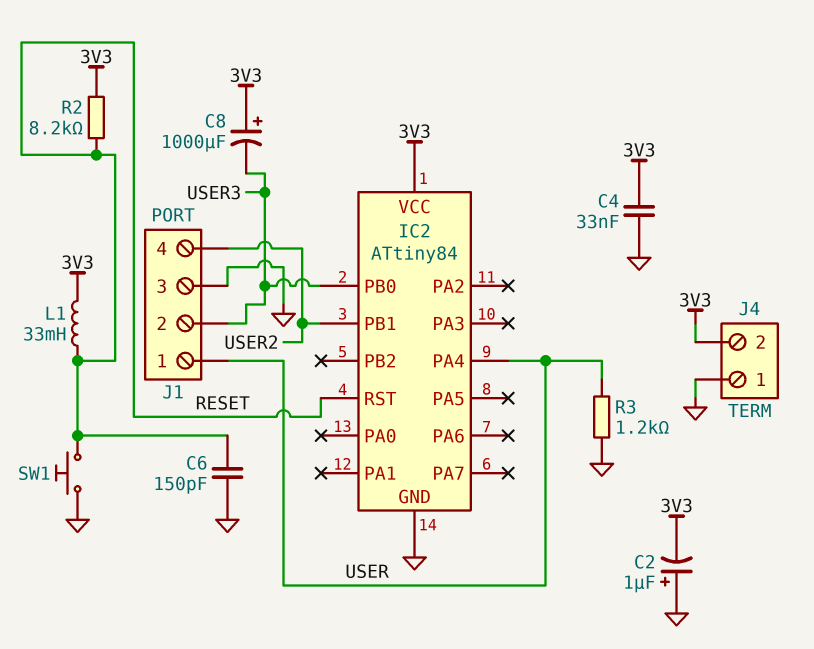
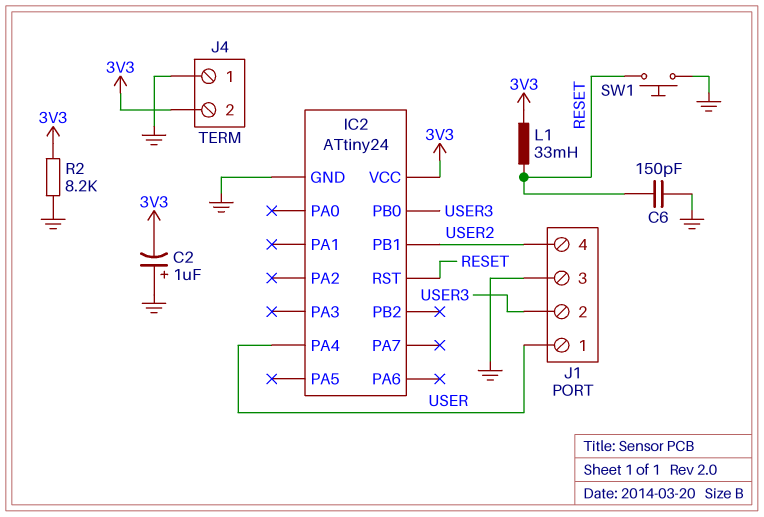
C4: 33nF (3V3, GND) -> none
C8: 1000uF (plus 3V3, minus USER3) -> none
IC2: ATtiny84 -> ATtiny24
R2: 8.2k (3V3, RESET) -> 8.2k (3V3, GND)
R3: 1.2k (GND, USER) -> none

